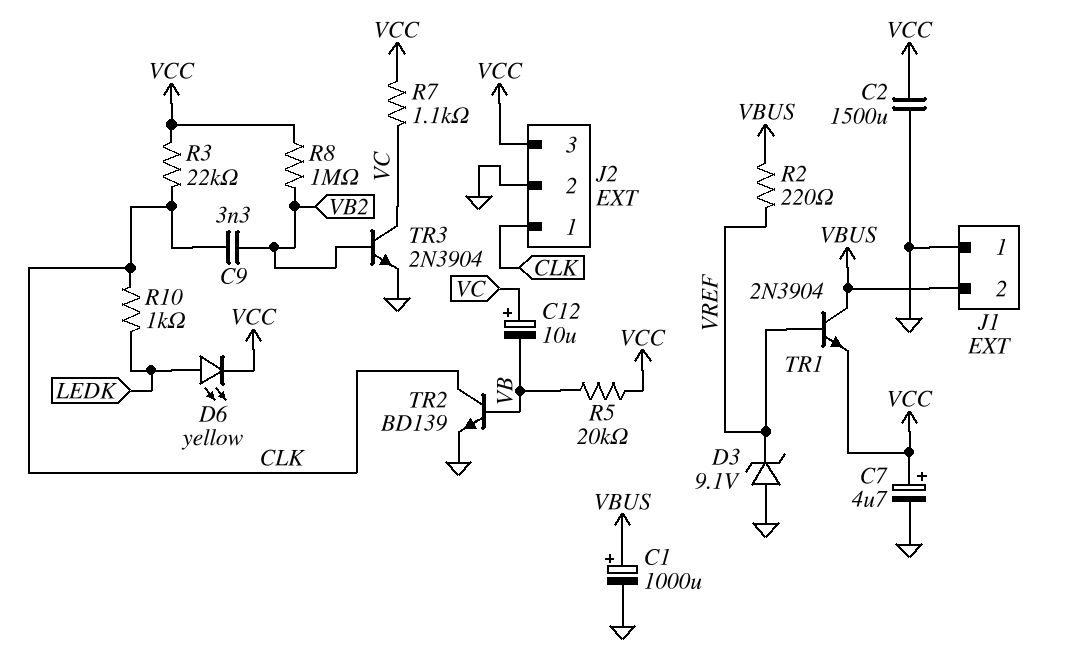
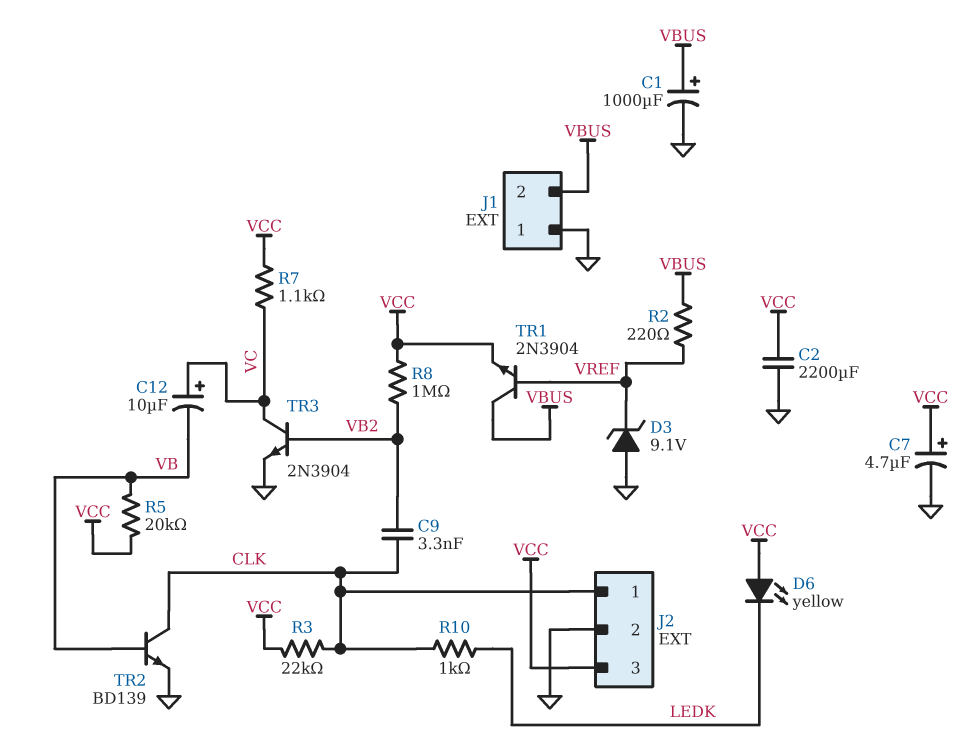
C2: 1500uF (GND, VCC) -> 2200uF (GND, VCC)
D6: LED yellow (A LEDK, K VCC) -> LED yellow (A VCC, K LEDK)

